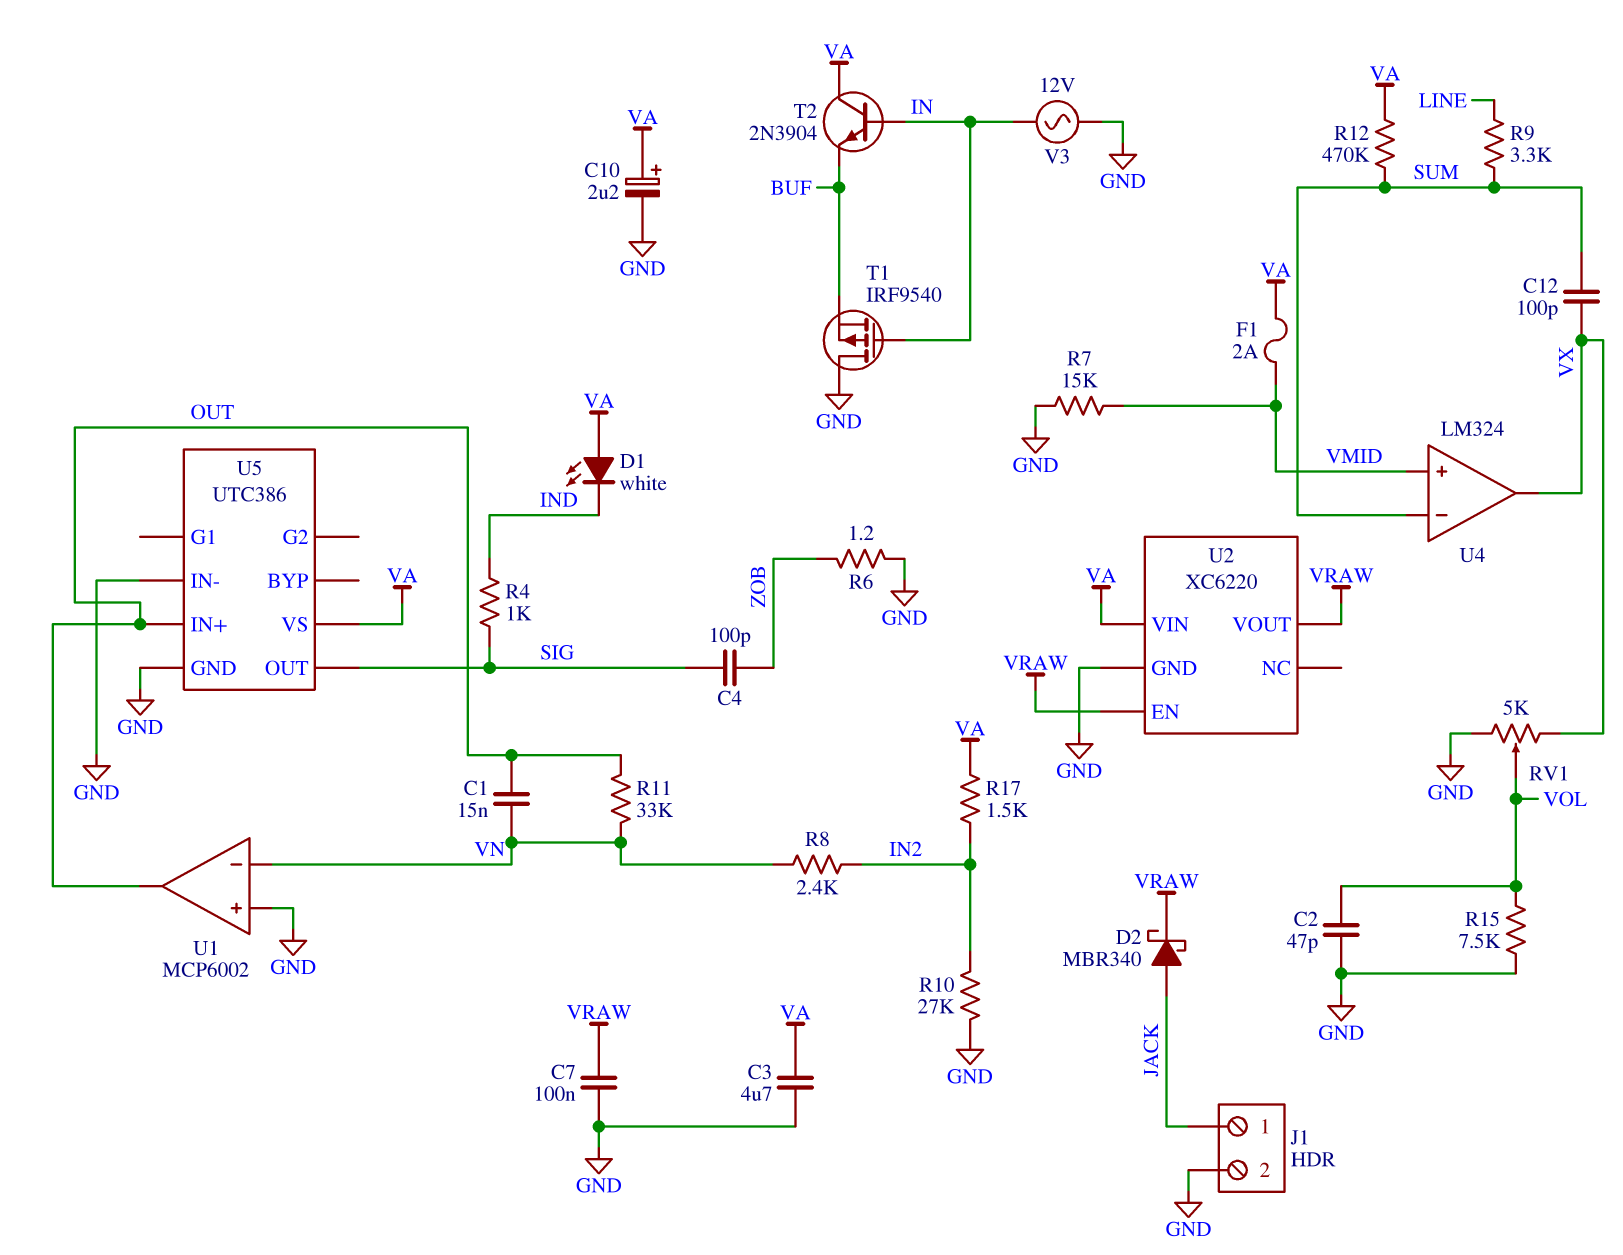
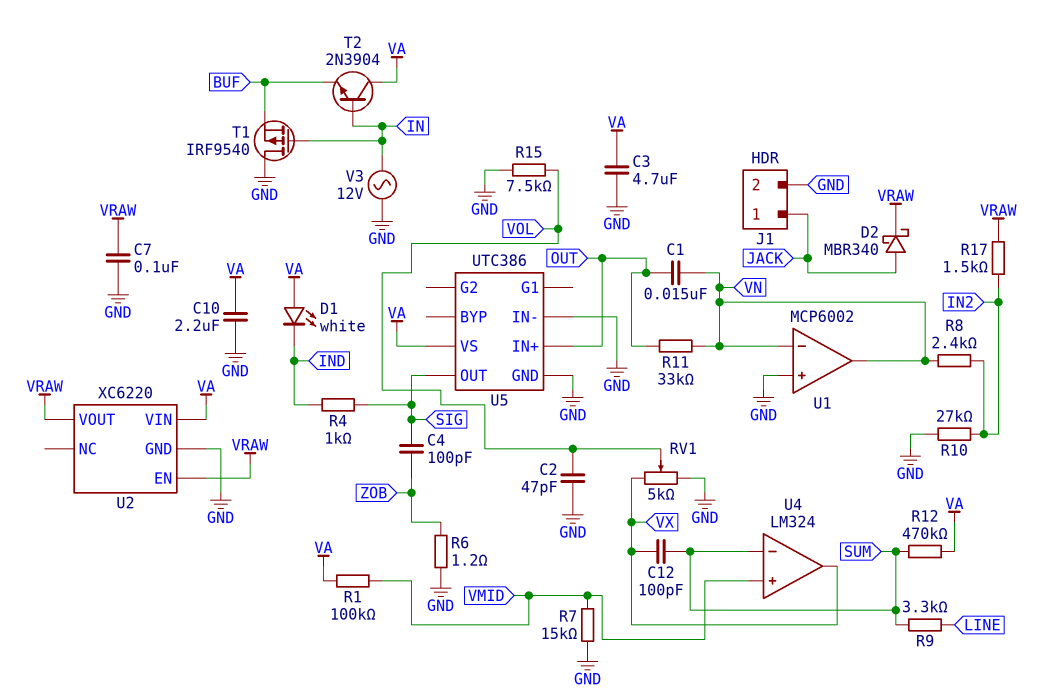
C10: 2.2uF (plus VA, minus GND) -> 2.2uF (GND, VA)
F1: 2A (VA, VMID) -> none
R1: none -> 100k (VA, VMID)
R17: 1.5k (IN2, VA) -> 1.5k (IN2, VRAW)
U1 pin out: OUT -> VN

